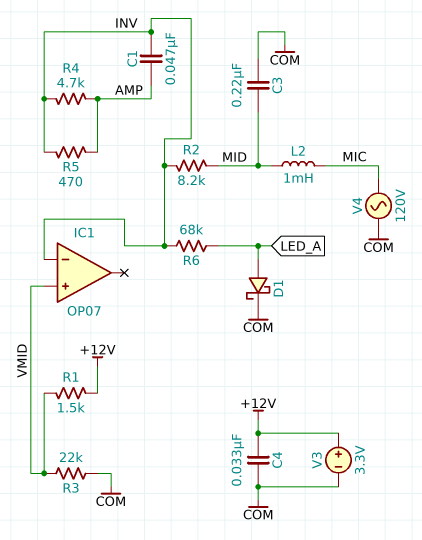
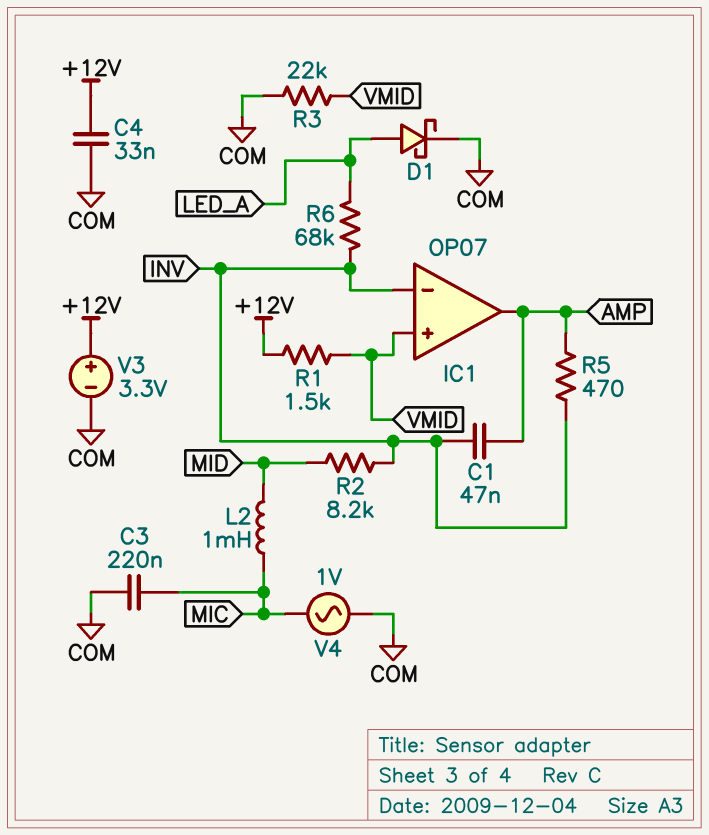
C3: 220nF (COM, MID) -> 220nF (COM, MIC)
IC1 pin out: none -> AMP
R4: 4.7k (AMP, INV) -> none
V4: AC 120V (COM, MIC) -> AC 1V (COM, MIC)

